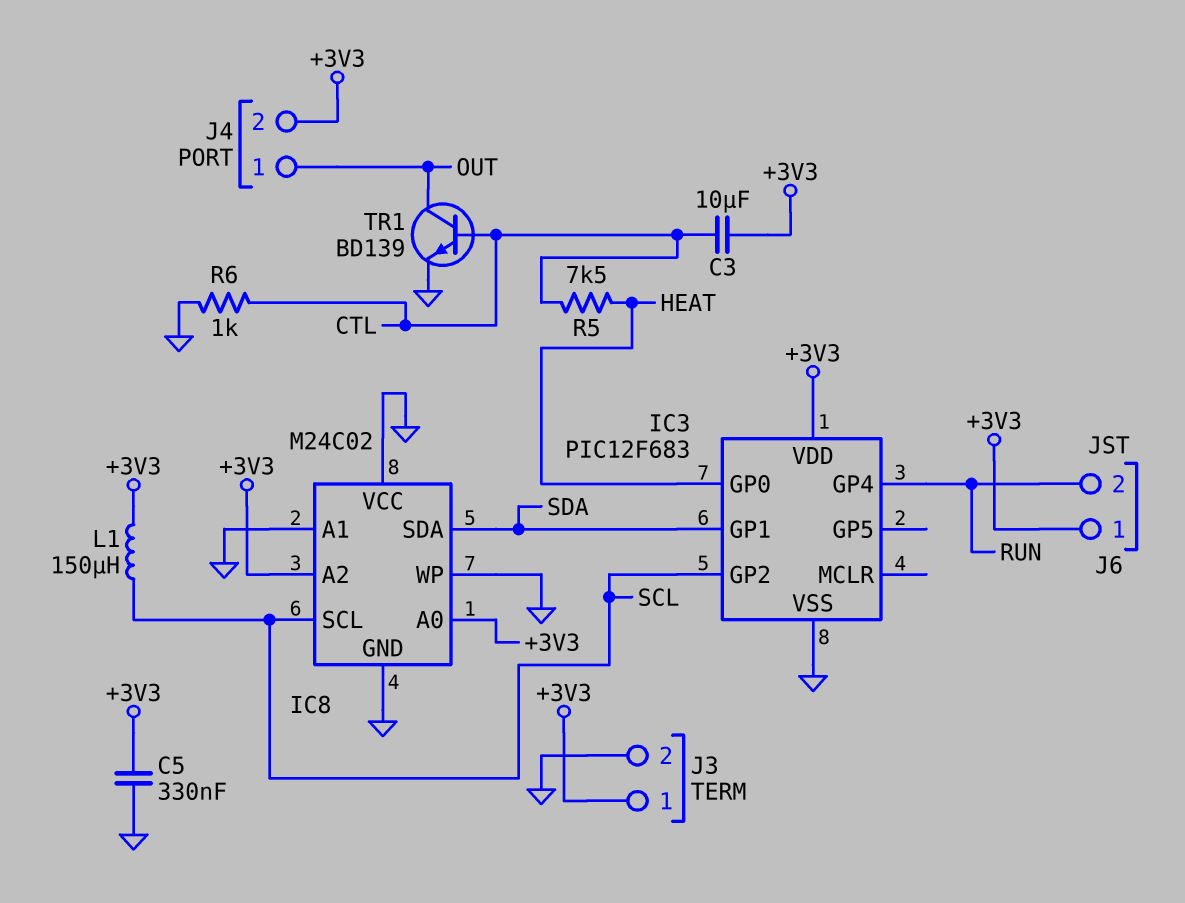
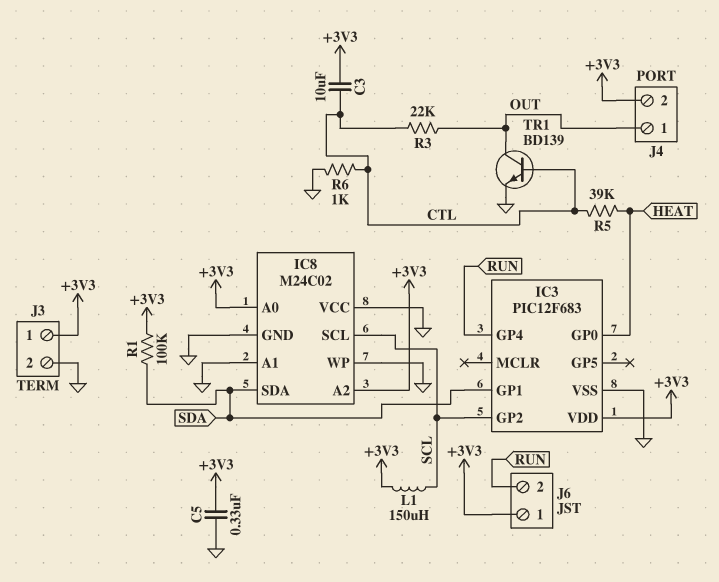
R1: none -> 100k (+3V3, SDA)
R3: none -> 22k (CTL, OUT)
R5: 7.5k (CTL, HEAT) -> 39k (CTL, HEAT)

